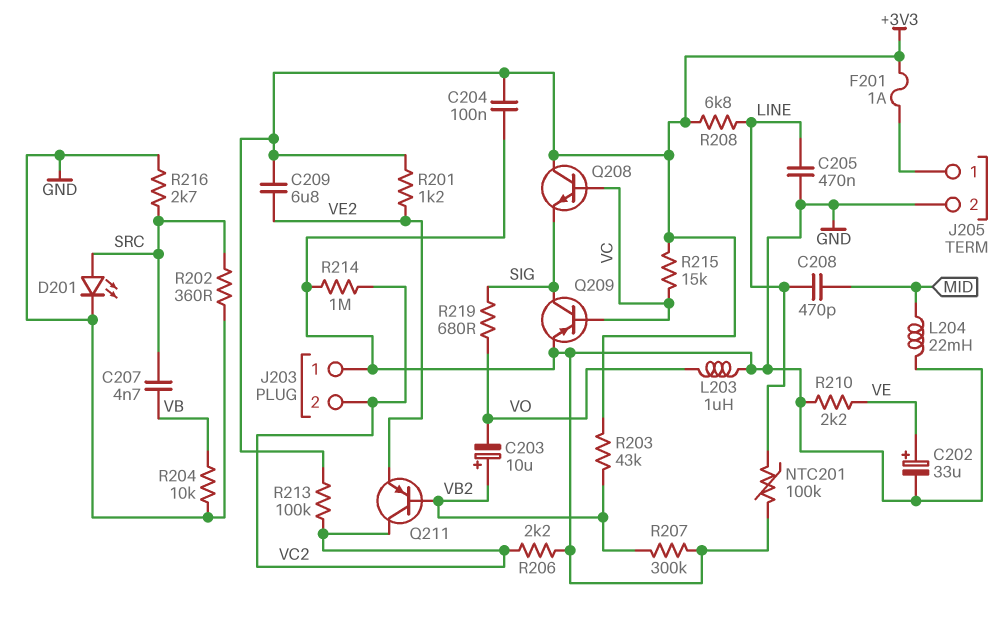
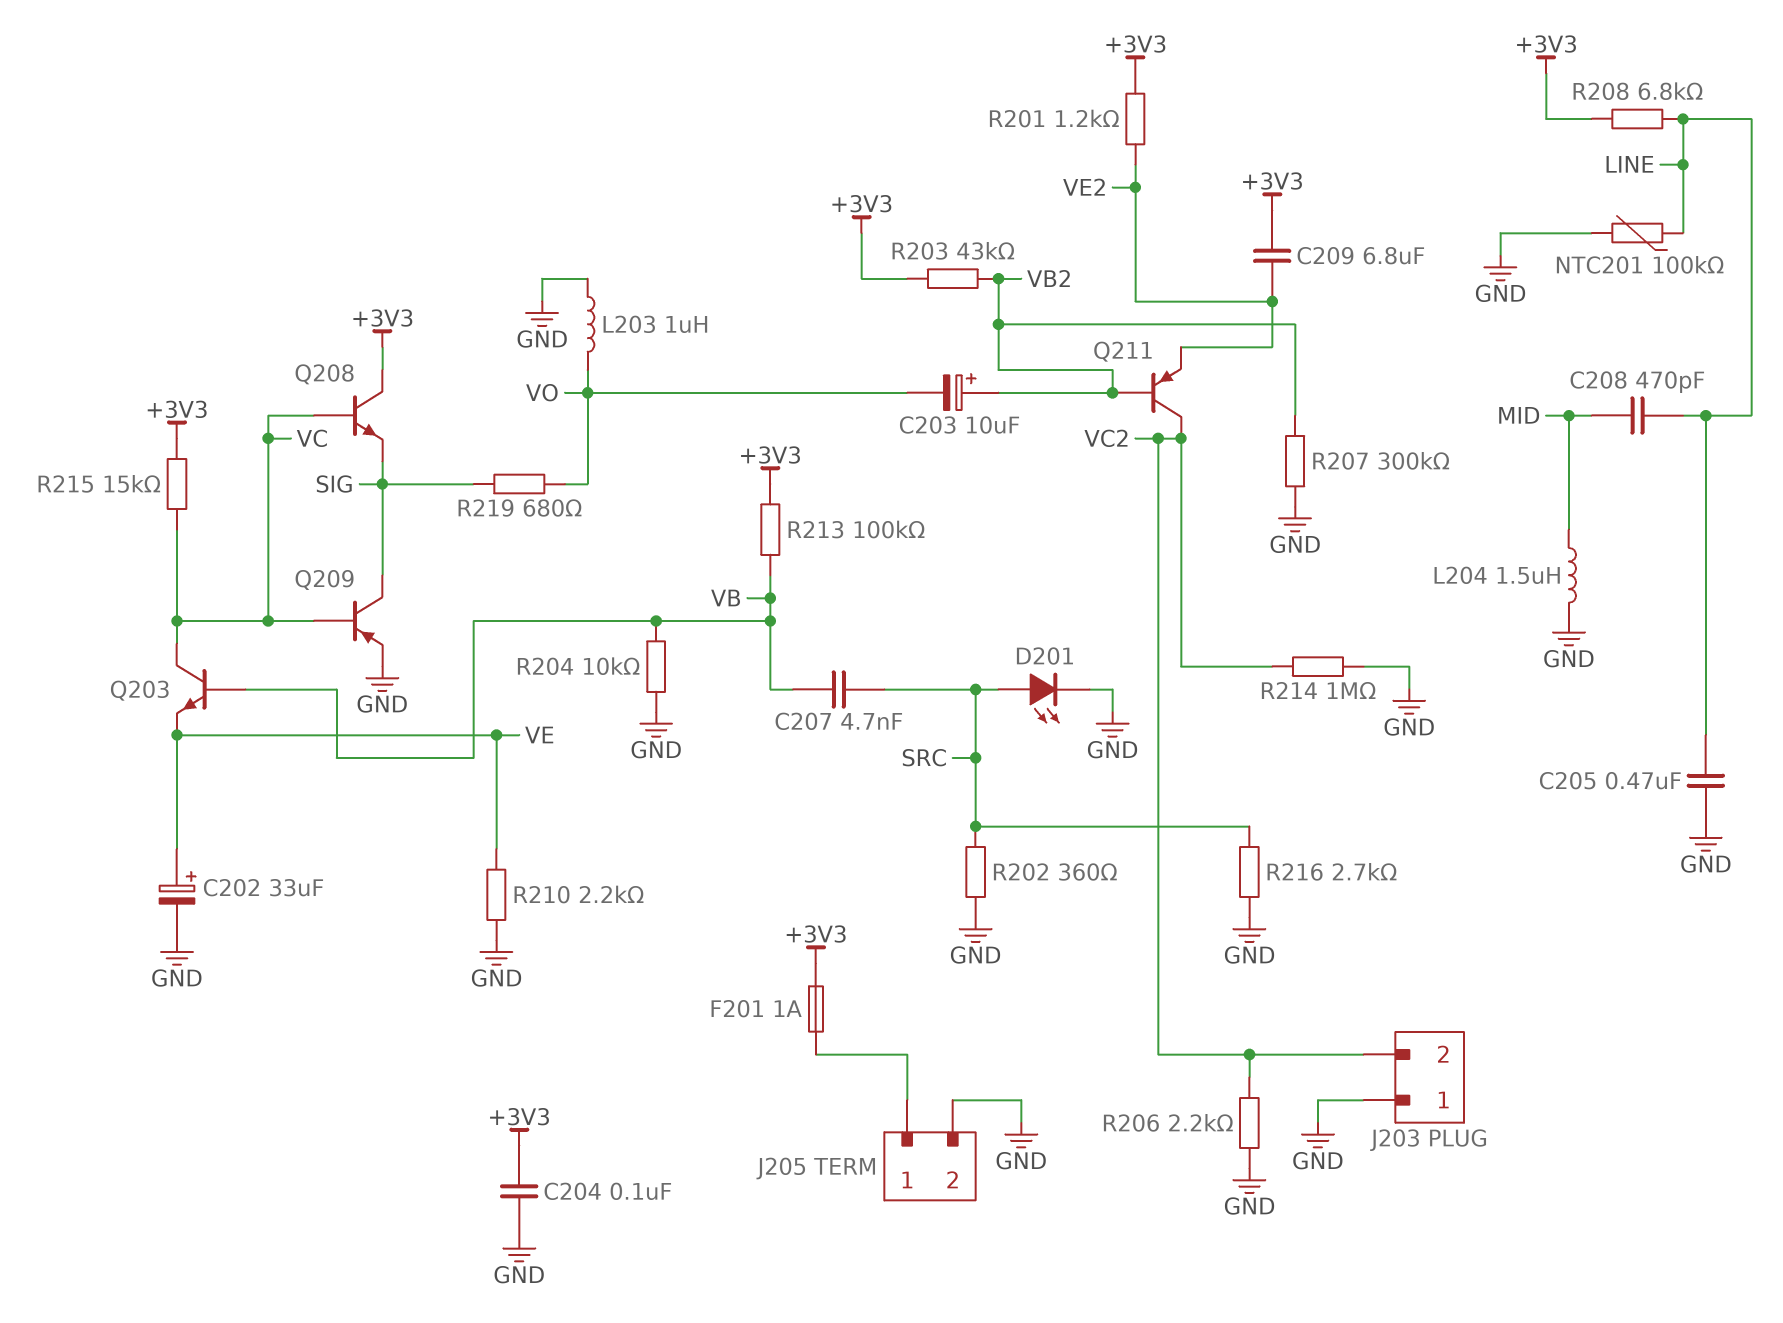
L204: 22mH (GND, MID) -> 1.5uH (GND, MID)
Q203: none -> NPN (B VB, C VC, E VE)
R213: 100k (+3V3, VC2) -> 100k (+3V3, VB)

